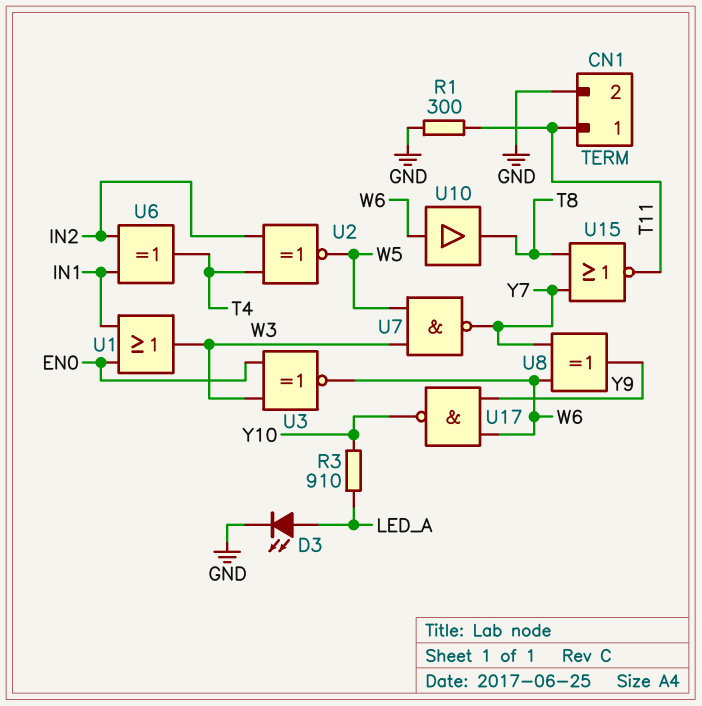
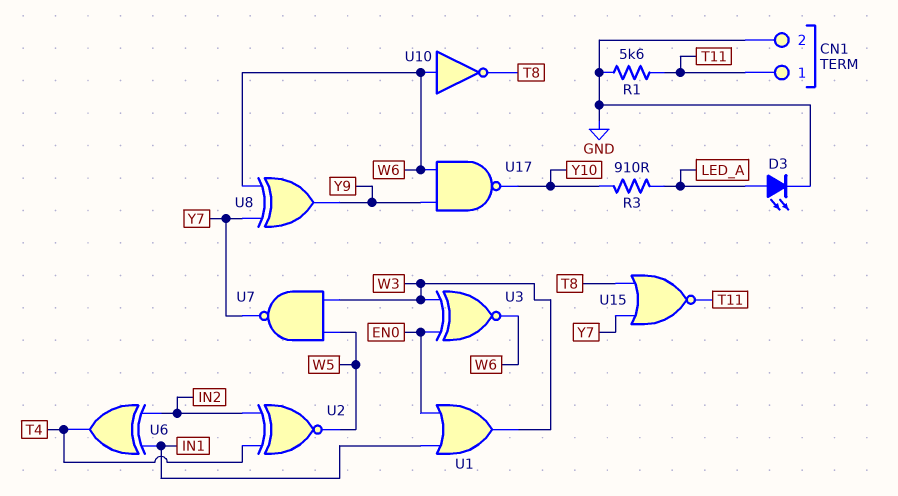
R1: 300 (GND, T11) -> 5.6k (GND, T11)
U10: buffer (in W6, out T8) -> NOT (in W6, out T8)

